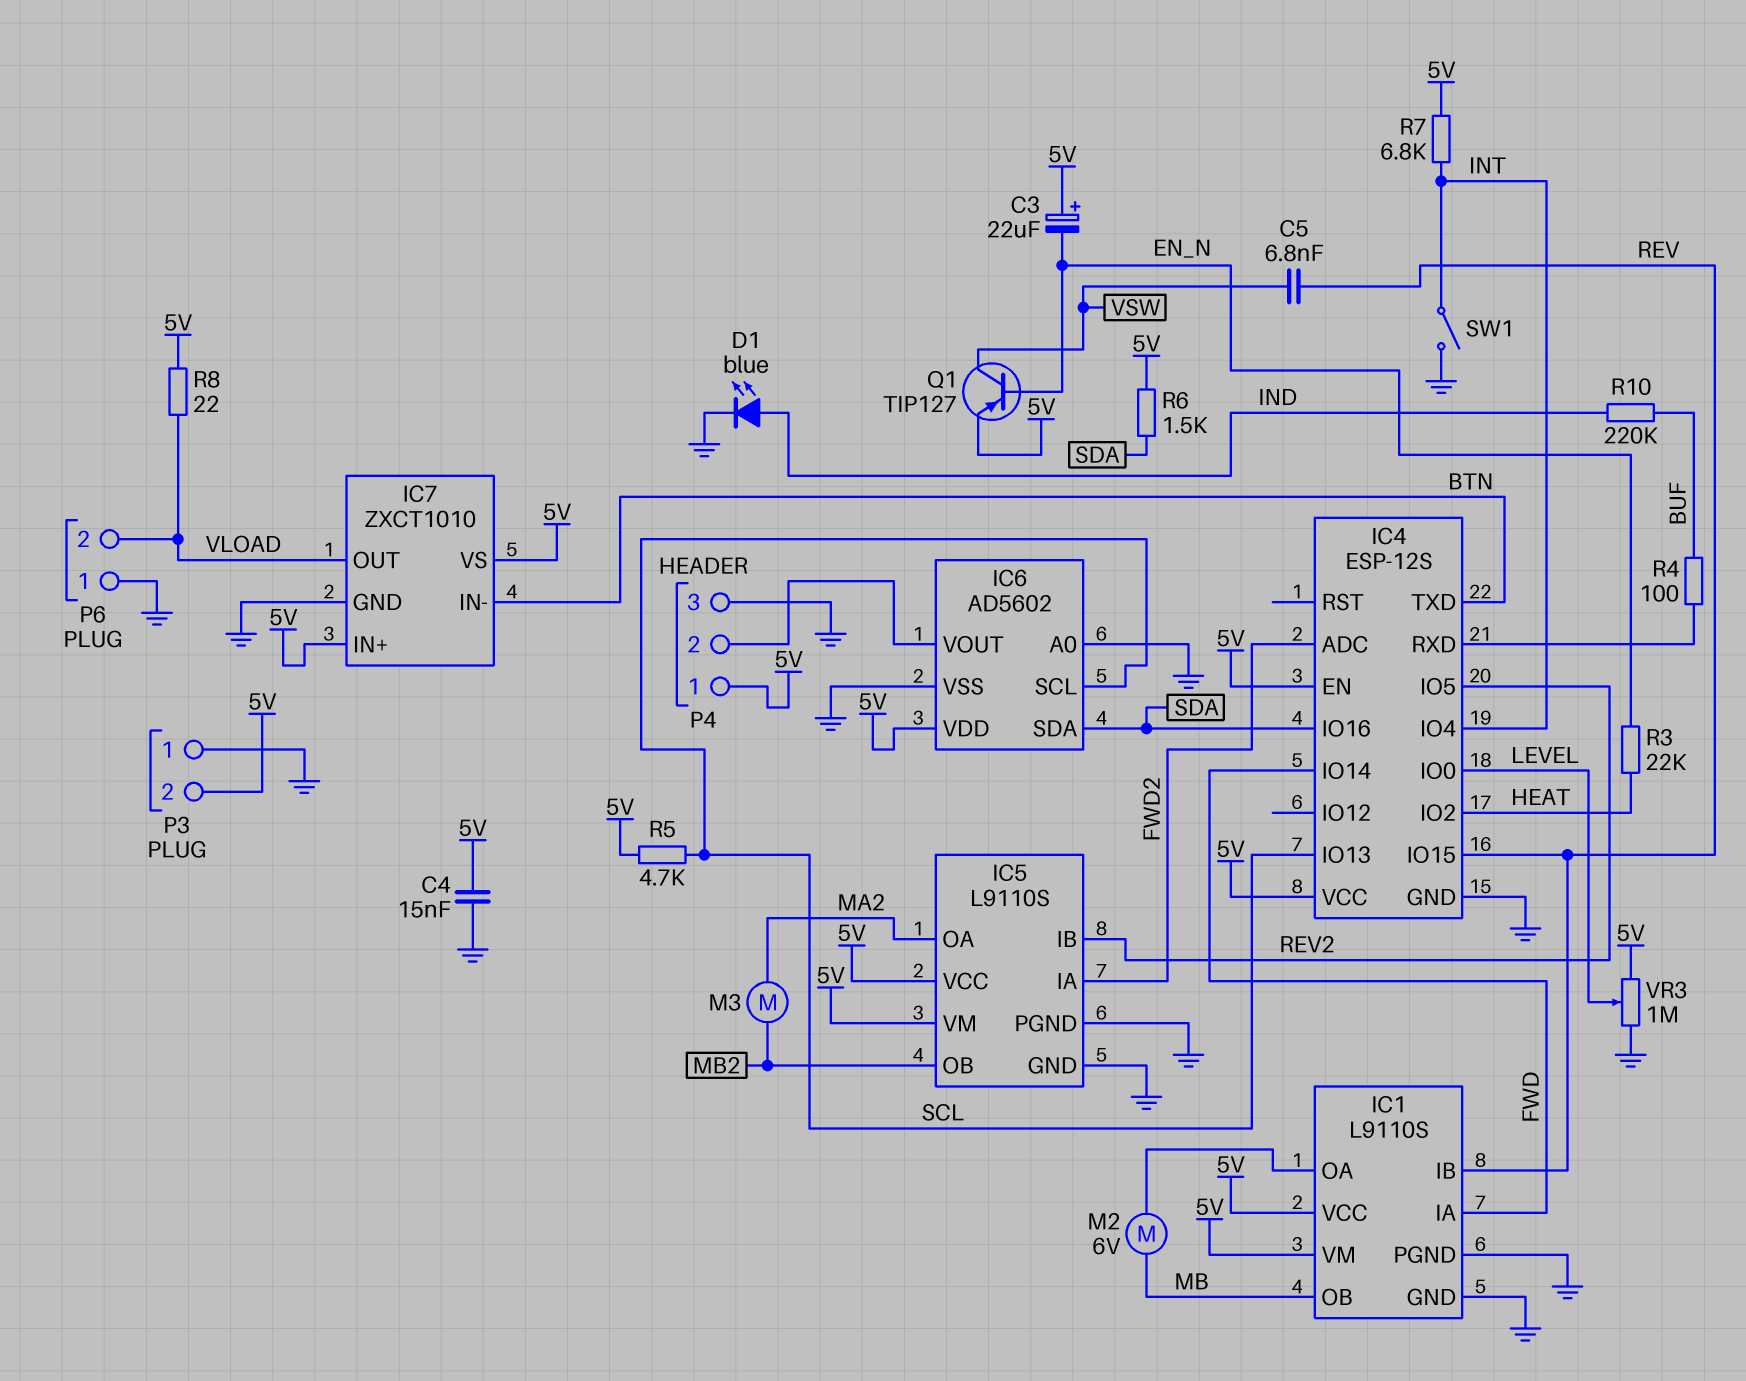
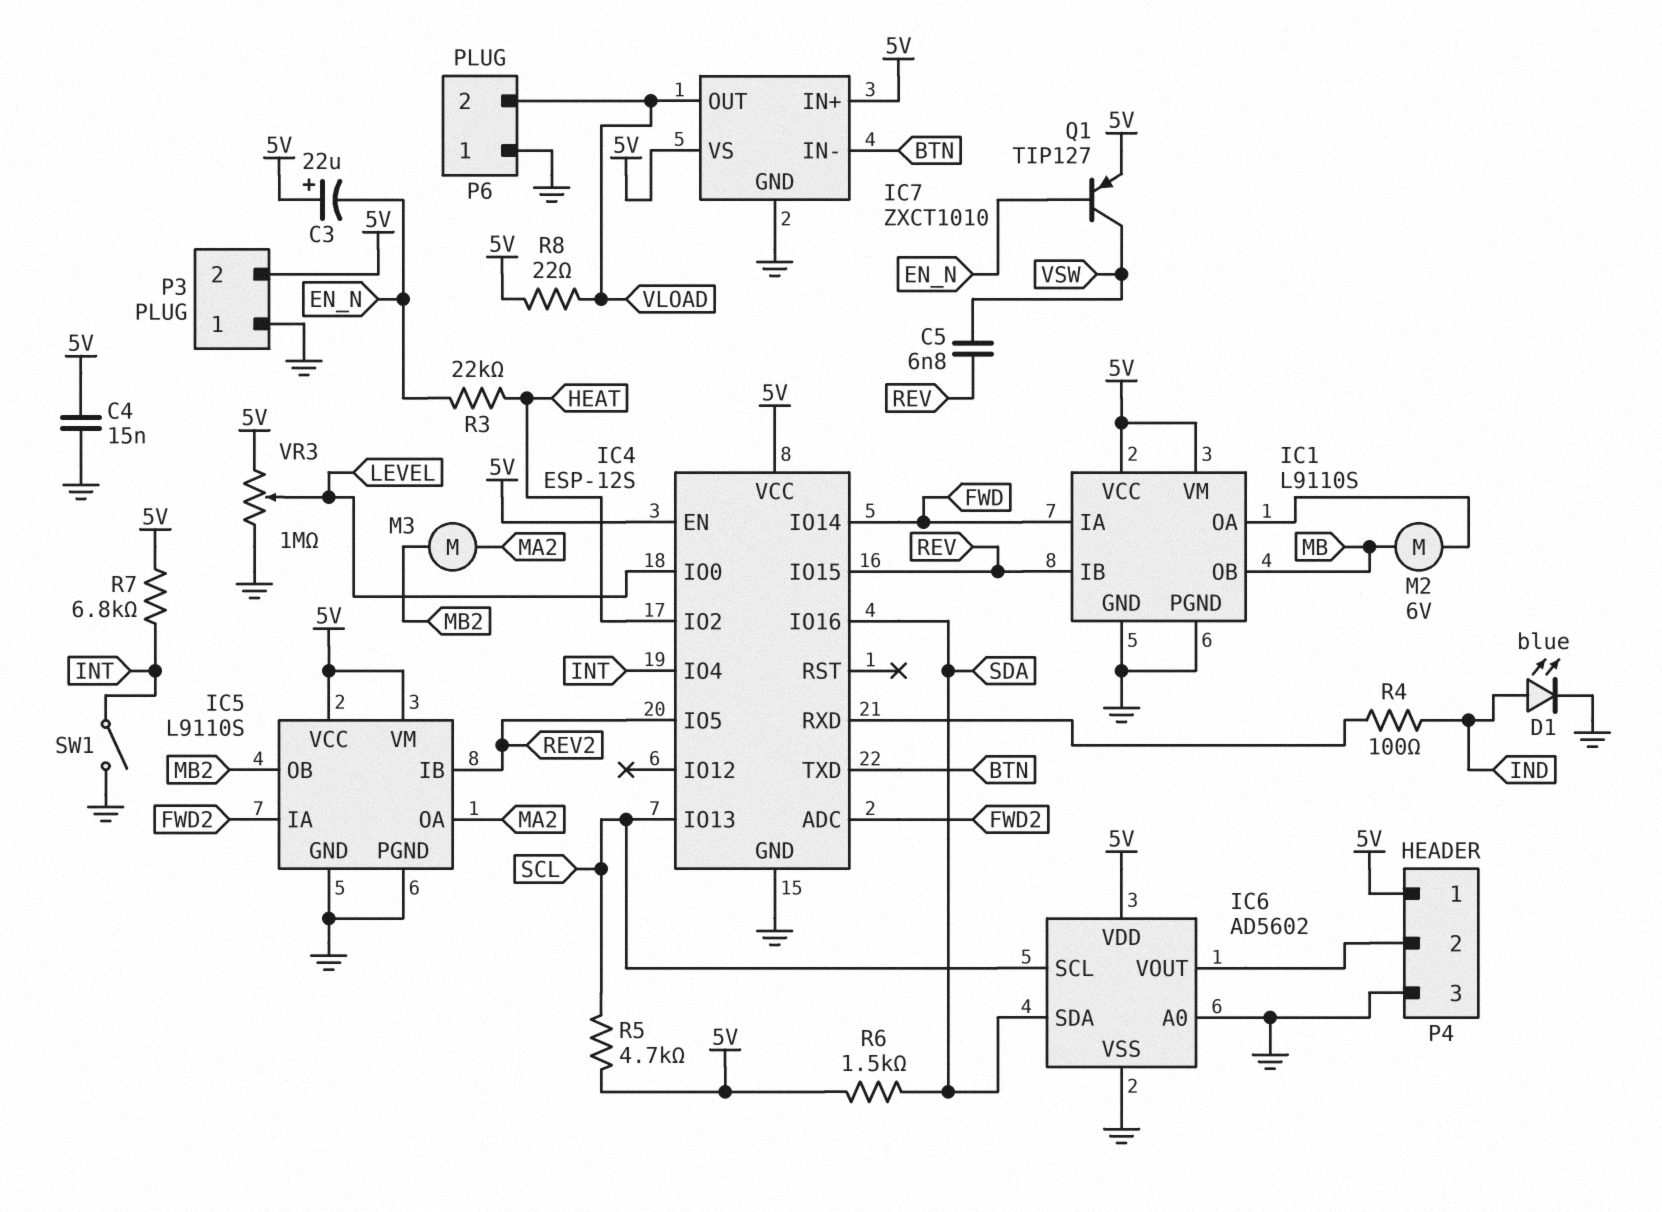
R4: 100 (BUF, IC4/RXD) -> 100 (IC4/RXD, IND)
R10: 220k (BUF, IND) -> none

